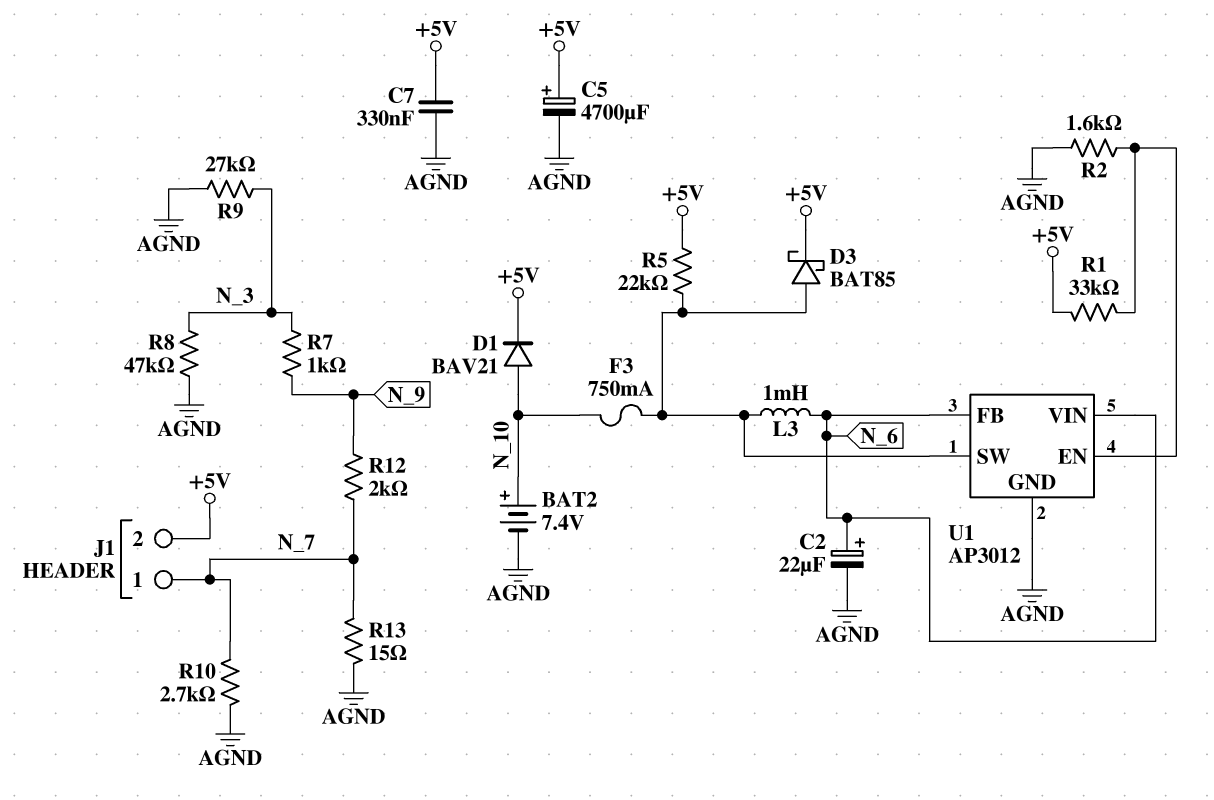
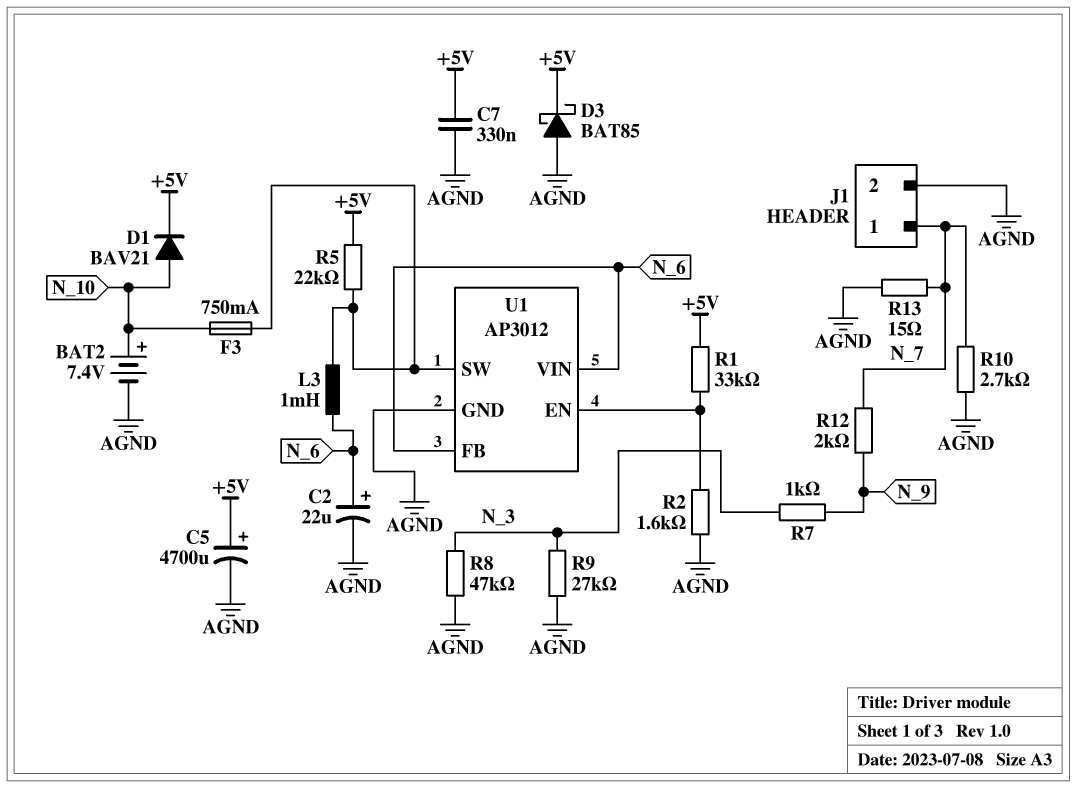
D3: schottky BAT85 (A U1/SW, K +5V) -> schottky BAT85 (A AGND, K +5V)
J1 pin 2: +5V -> AGND

